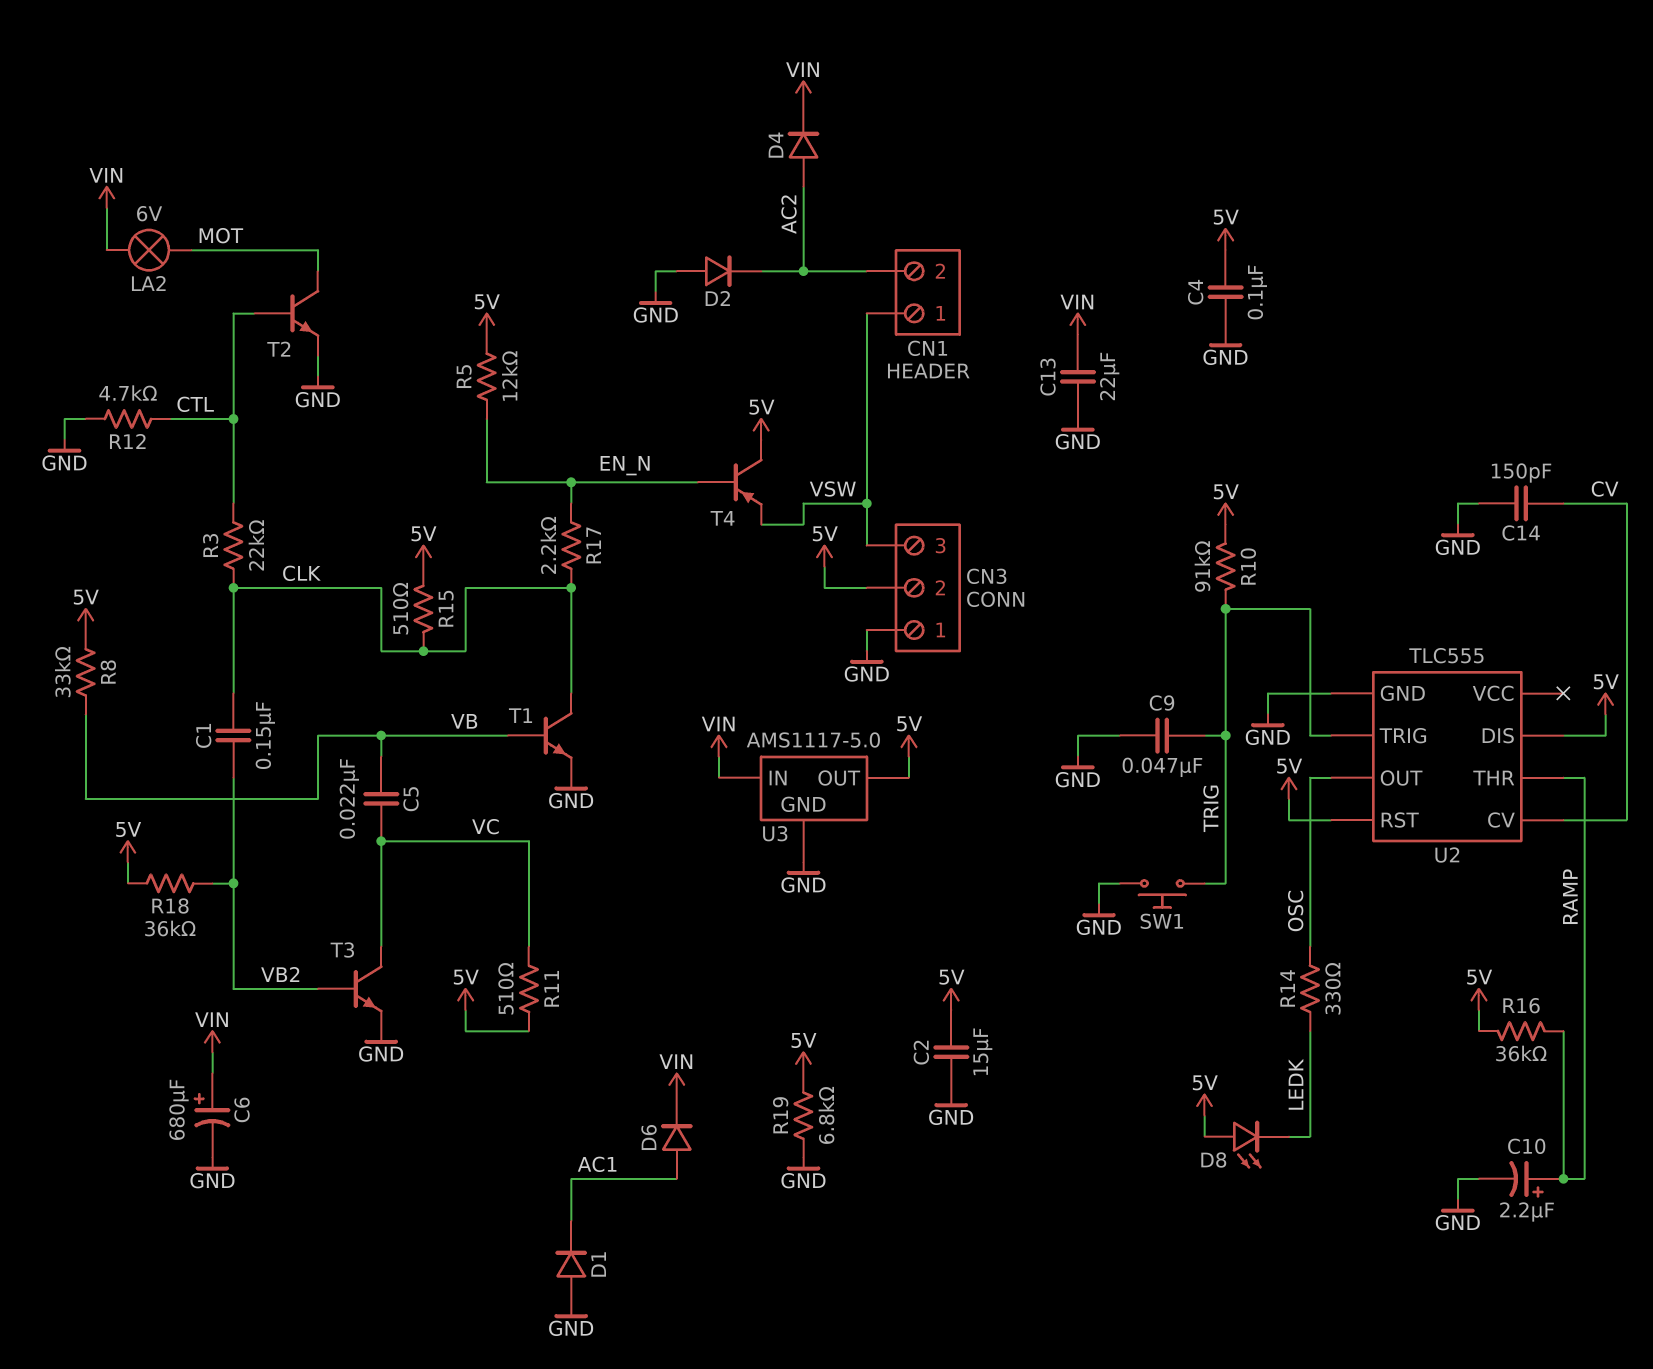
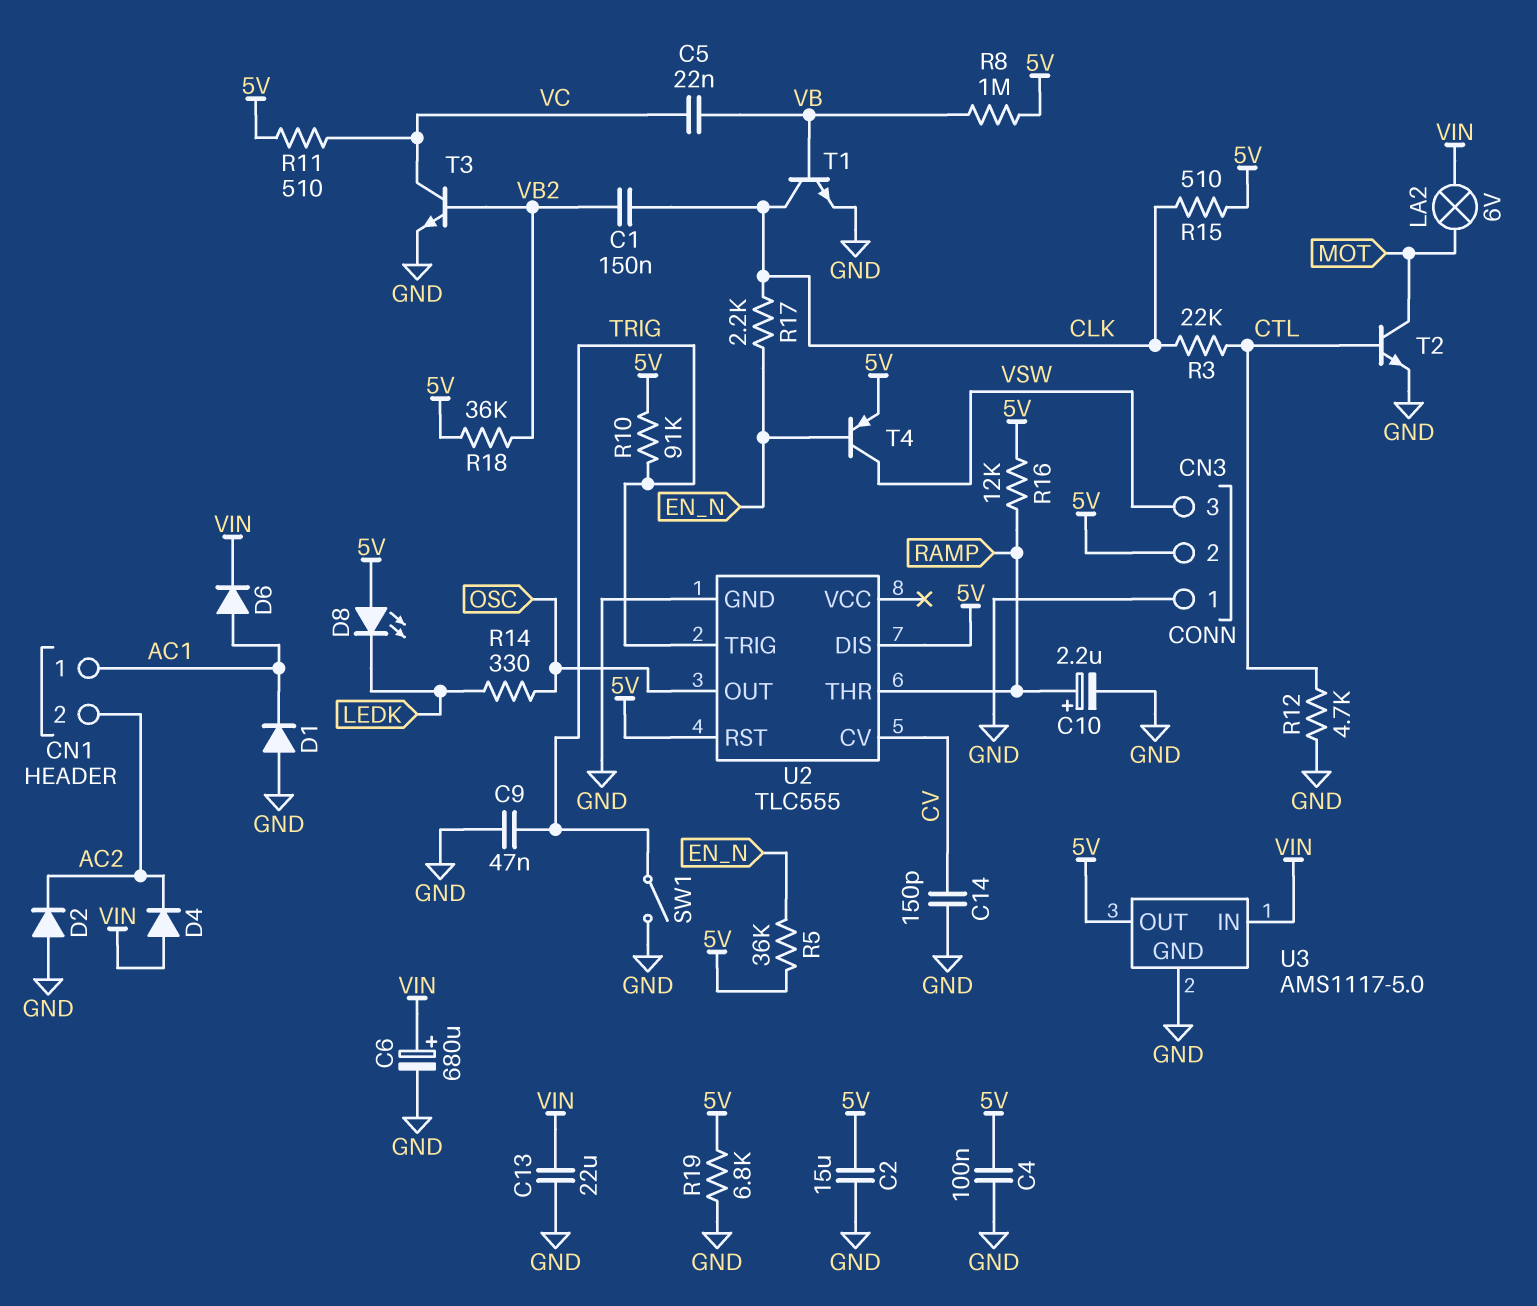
CN1 pin 1: VSW -> AC1
D4: diode (A AC2, K VIN) -> diode (A VIN, K AC2)
R5: 12k (5V, EN_N) -> 36k (5V, EN_N)
R8: 33k (5V, VB) -> 1M (5V, VB)
R16: 36k (5V, RAMP) -> 12k (5V, RAMP)
SW1: button (GND, TRIG) -> switch (GND, TRIG)
T4: PNP (B EN_N, C 5V, E VSW) -> PNP (B EN_N, C VSW, E 5V)

